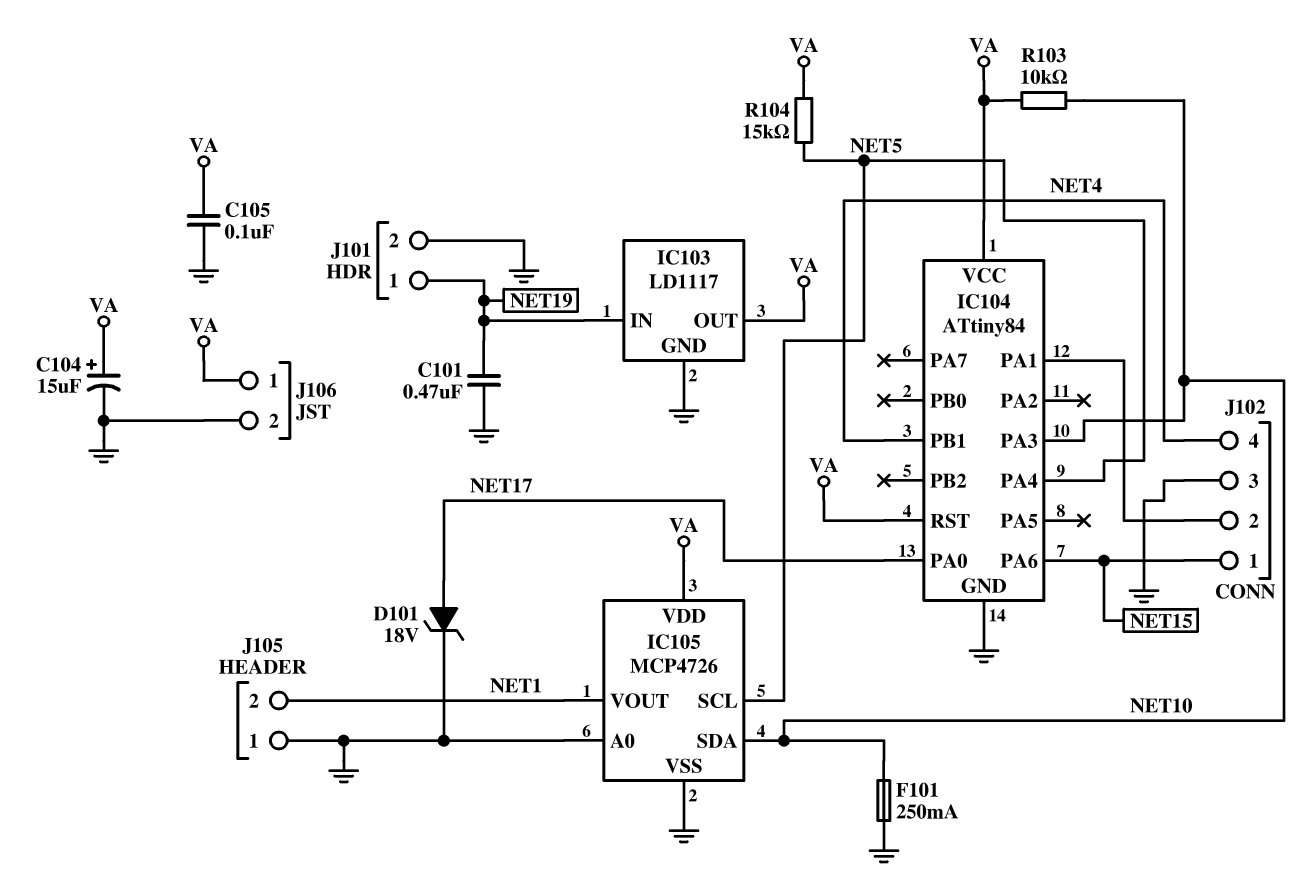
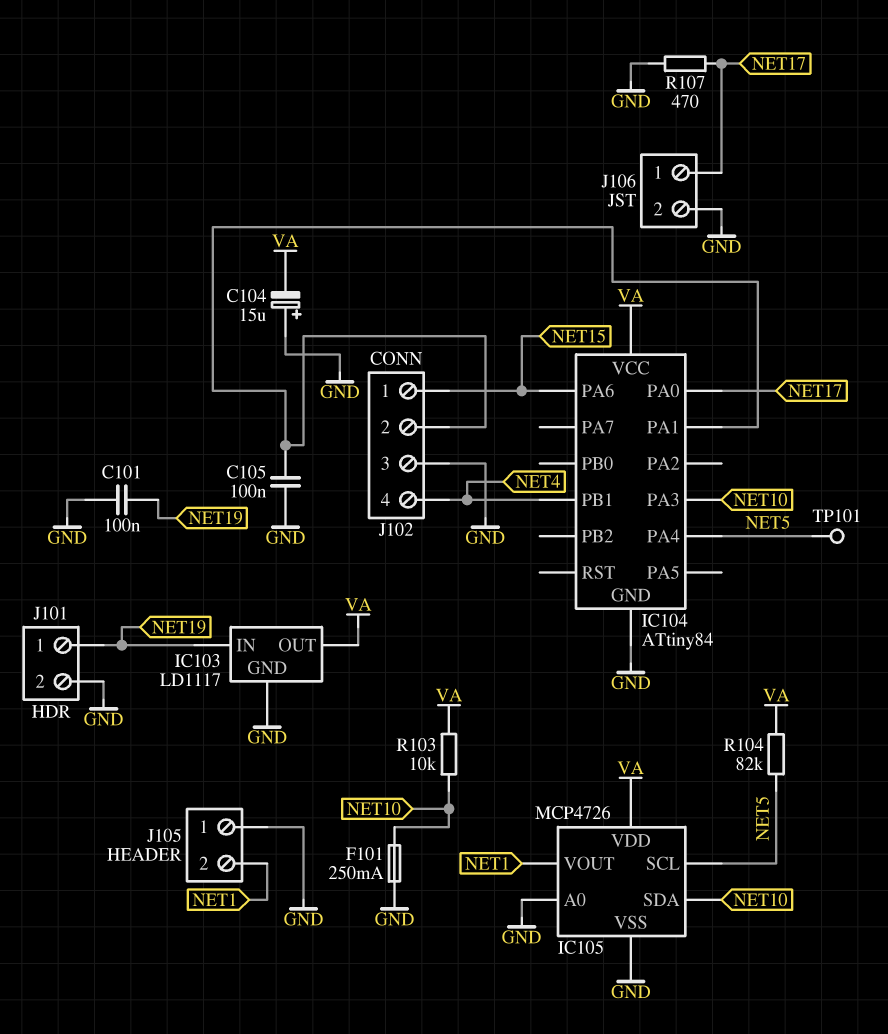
C101: 470nF (GND, NET19) -> 100nF (GND, NET19)
C104: 15uF (plus VA, minus GND) -> 15uF (plus GND, minus VA)
C105: 100nF (GND, VA) -> 100nF (GND, IC104/PA1)
D101: zener 18V (A NET17, K GND) -> none
IC104 pin RST: VA -> none
J106 pin 1: VA -> NET17
R104: 15k (NET5, VA) -> 82k (NET5, VA)
R107: none -> 470 (GND, NET17)
TP101: none -> test point (NET5)

